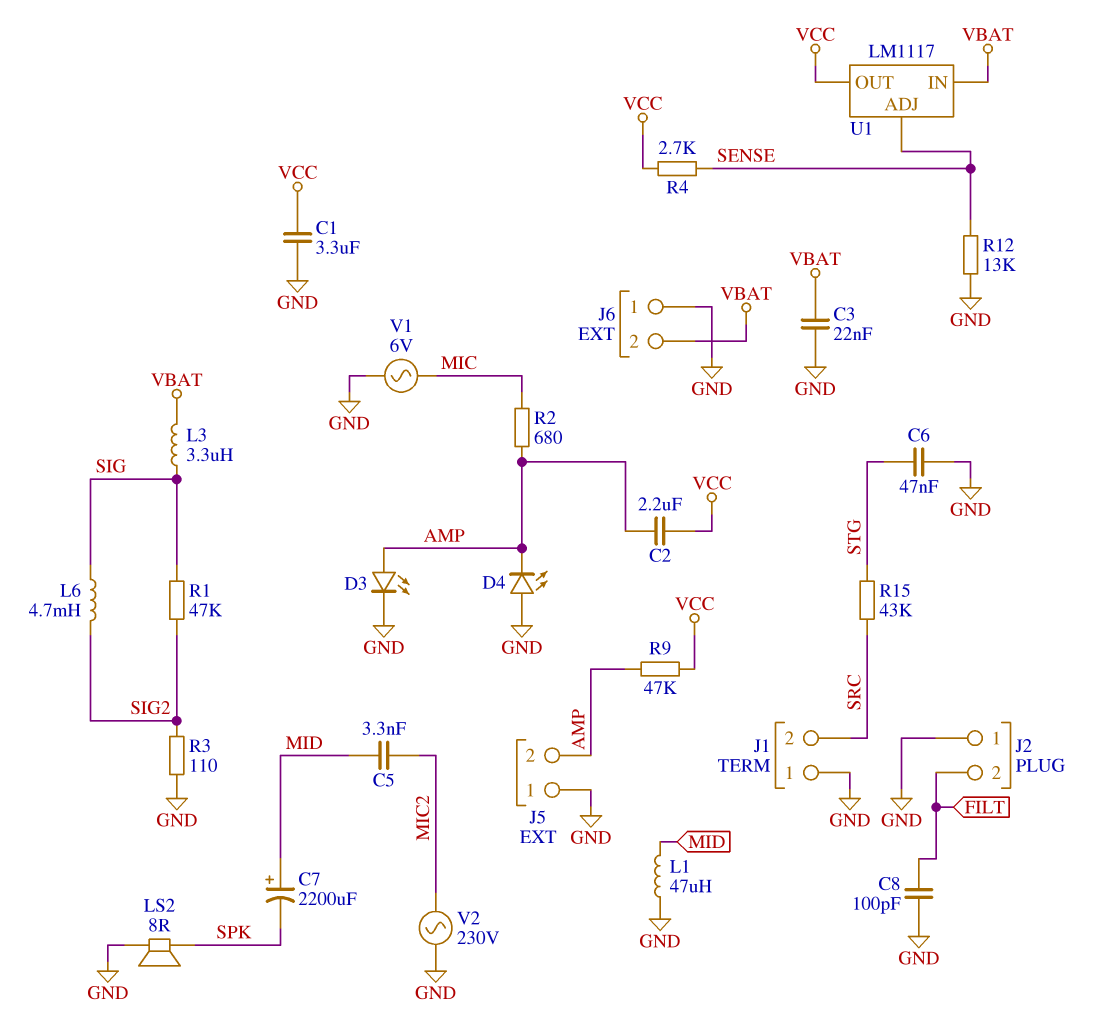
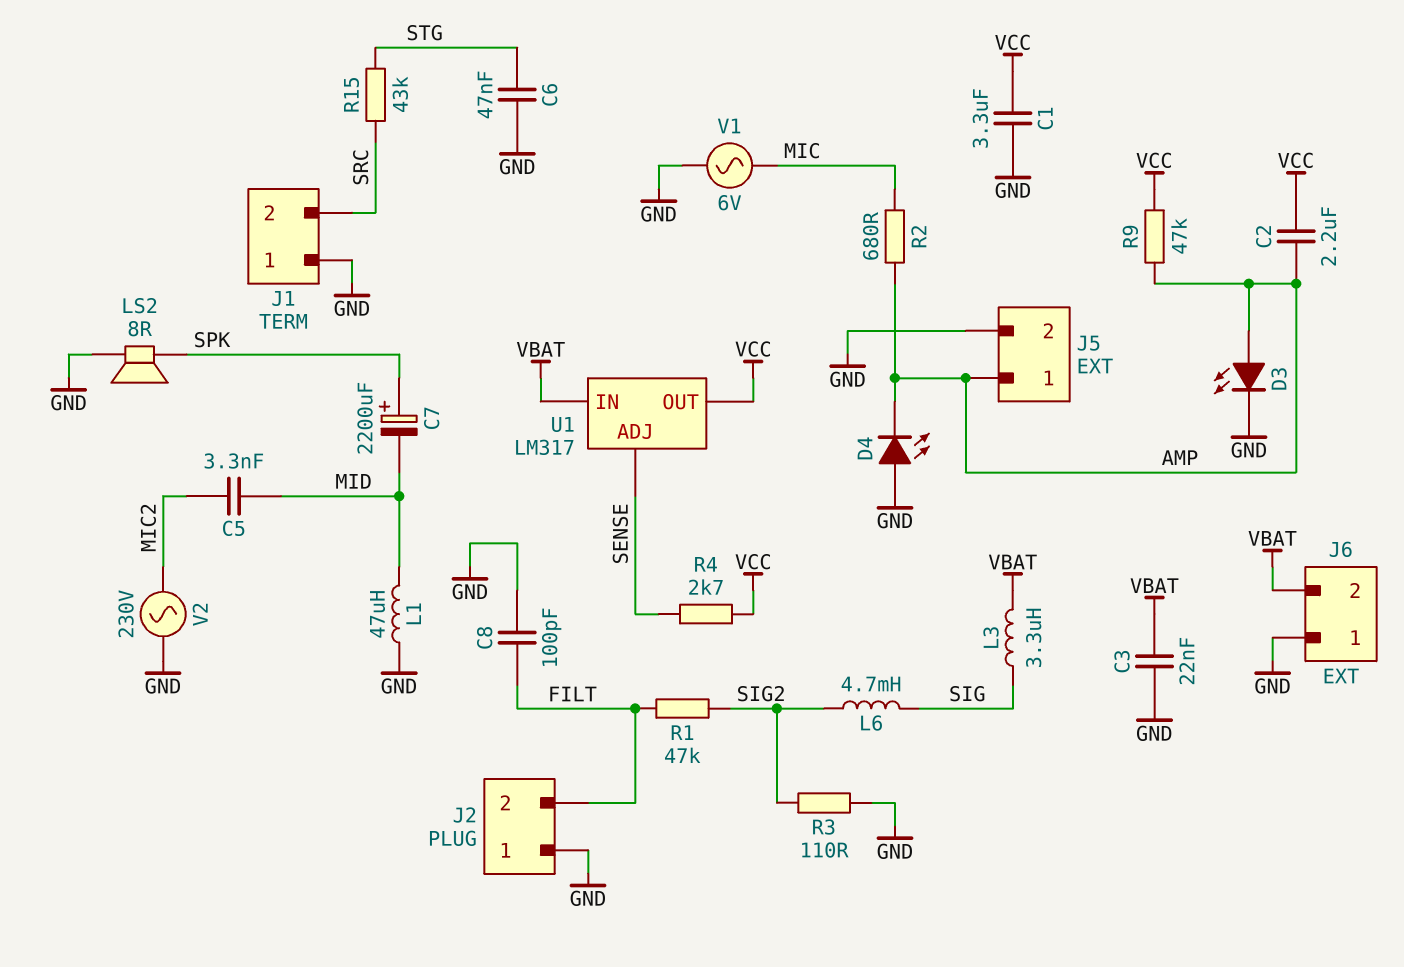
C7: 2200uF (plus MID, minus SPK) -> 2200uF (plus SPK, minus MID)
J5 pin 1: GND -> AMP
J5 pin 2: AMP -> GND
R1: 47k (SIG, SIG2) -> 47k (FILT, SIG2)
R12: 13k (GND, SENSE) -> none
U1: LM1117 -> LM317

